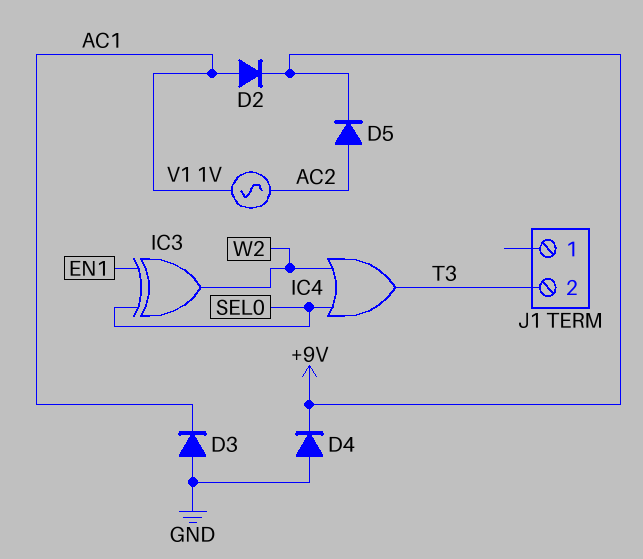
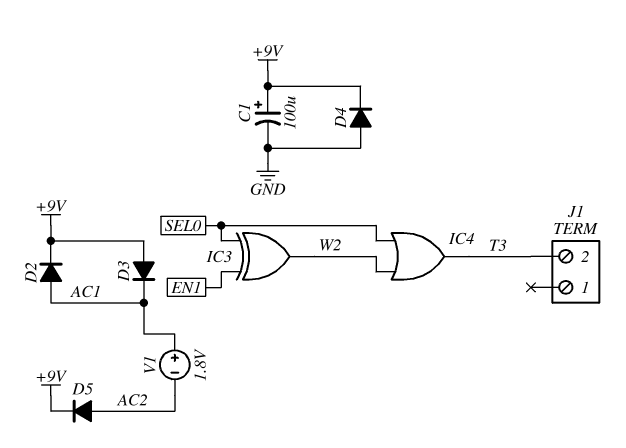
C1: none -> 100uF (plus +9V, minus GND)
D3: diode (A GND, K AC1) -> diode (A +9V, K AC1)
V1: AC 1V (AC1, AC2) -> 1.8V (plus AC1, minus AC2)

